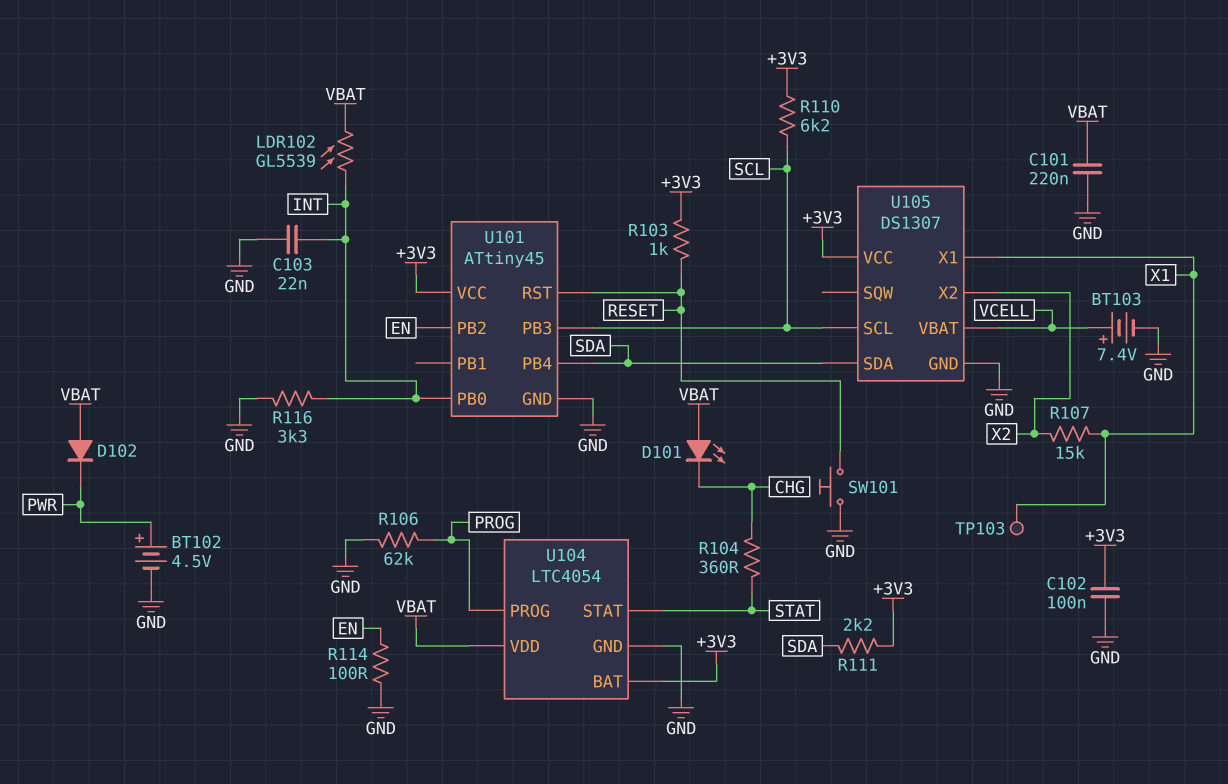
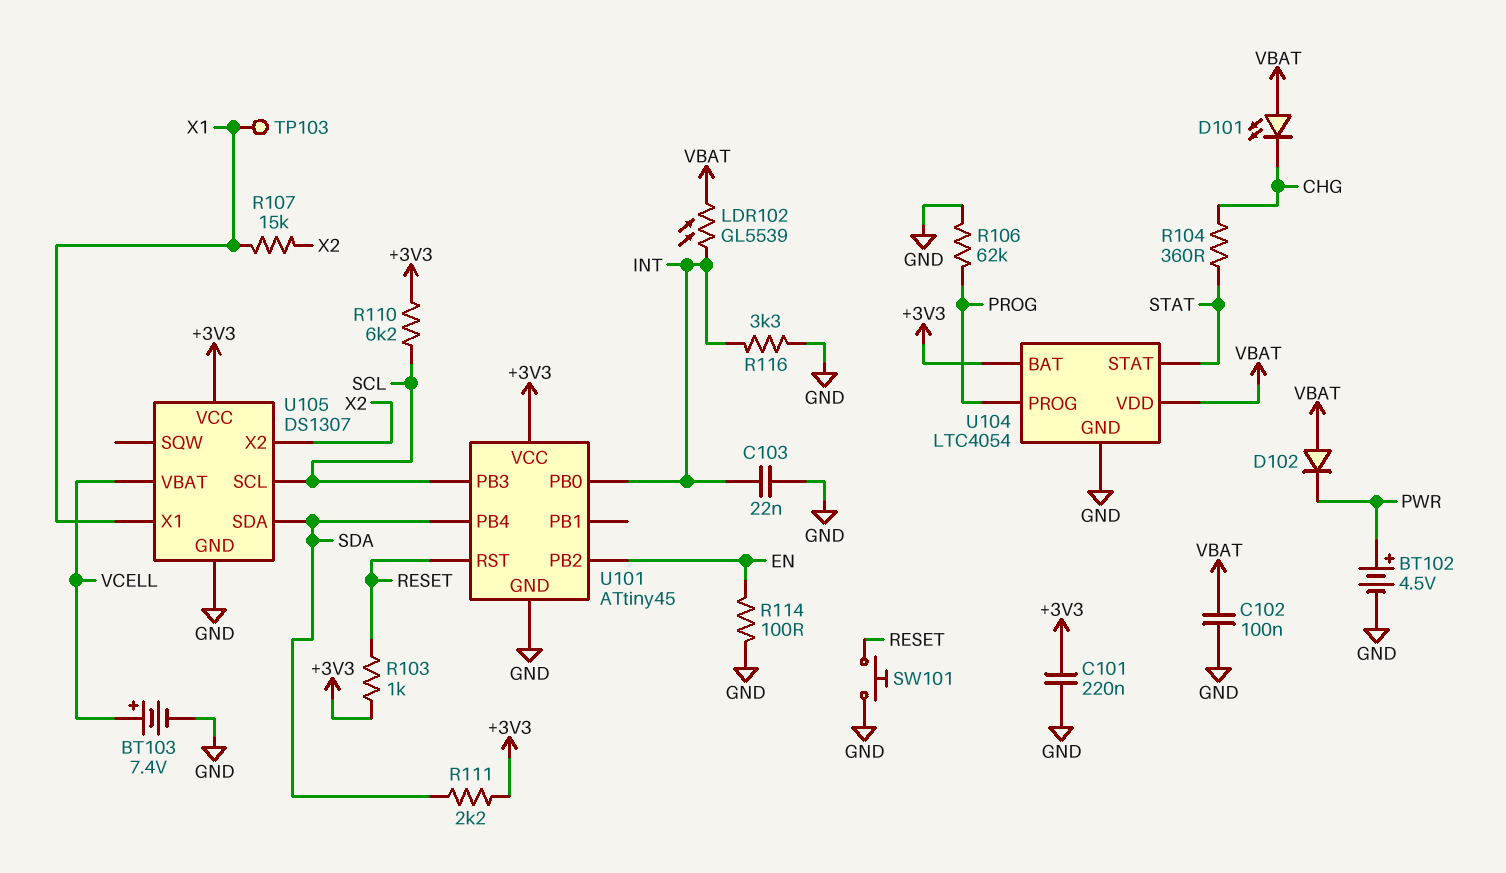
C101: 220nF (GND, VBAT) -> 220nF (+3V3, GND)
C102: 100nF (+3V3, GND) -> 100nF (GND, VBAT)

